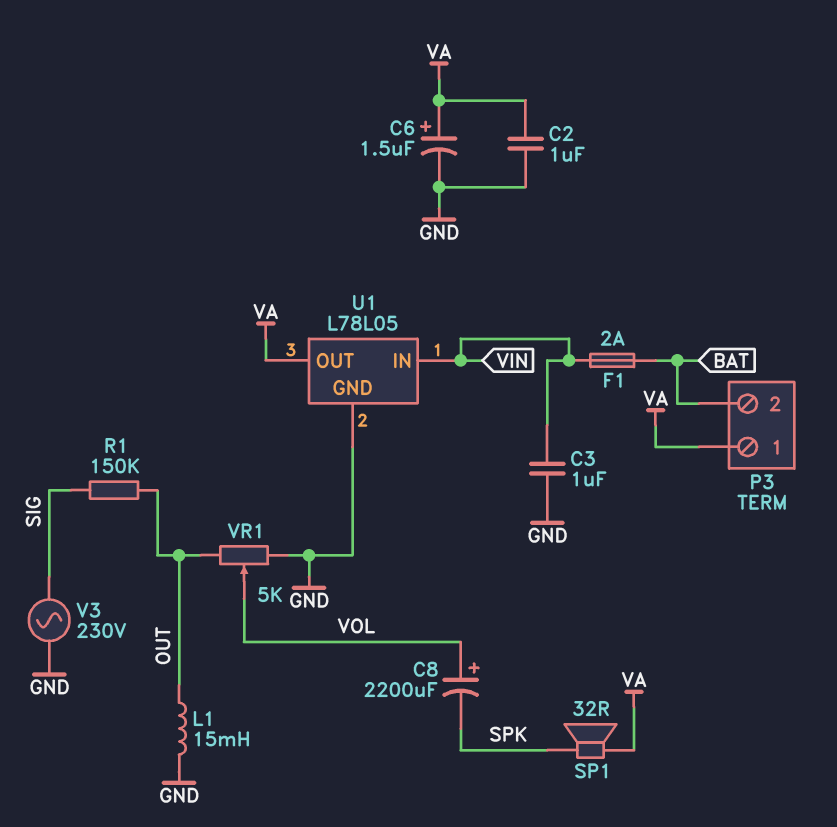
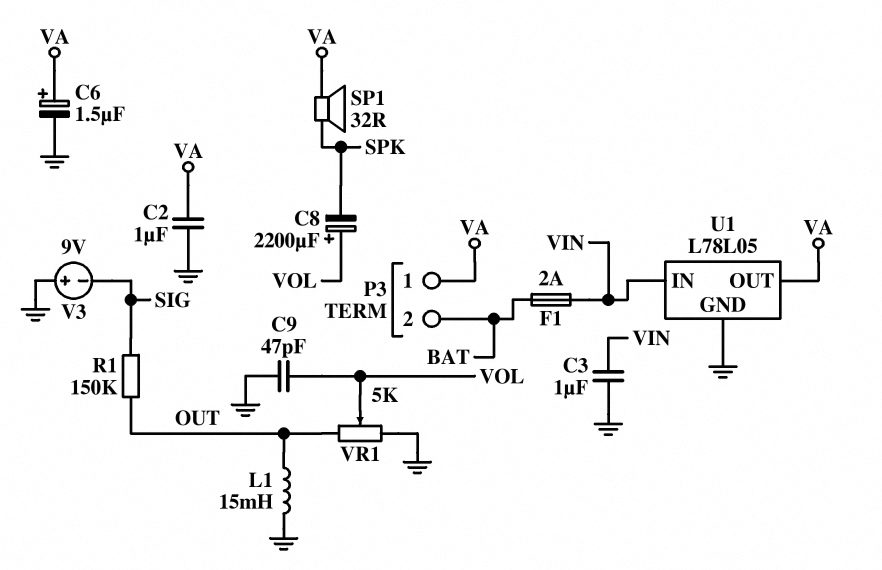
C9: none -> 47pF (GND, VOL)
V3: AC 230V (GND, SIG) -> 9V (plus GND, minus SIG)

